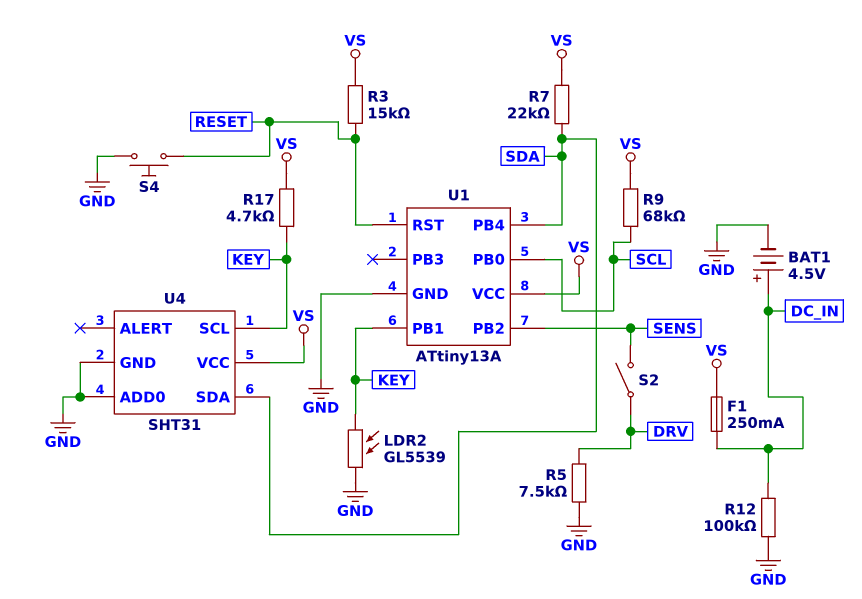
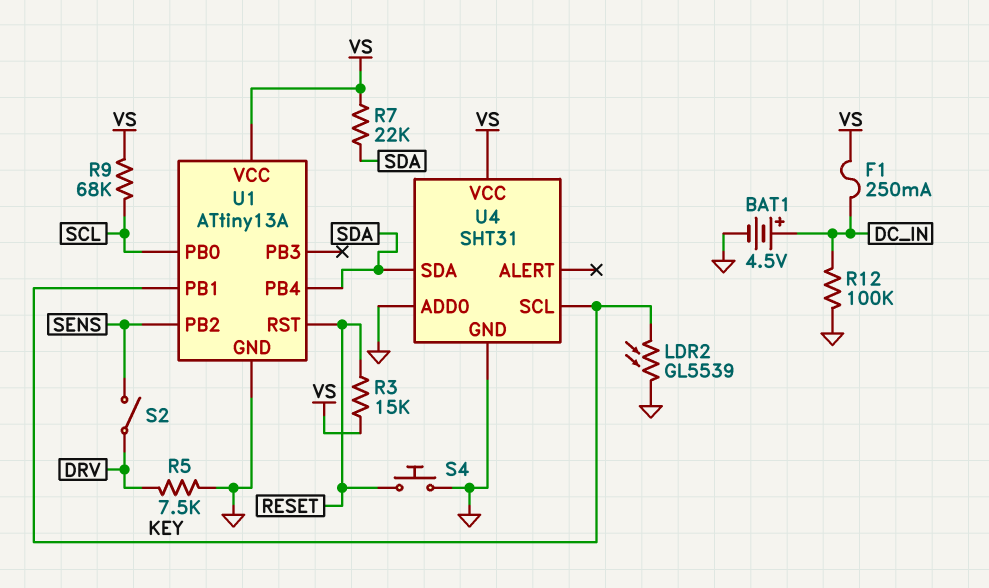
R17: 4.7k (KEY, VS) -> none

